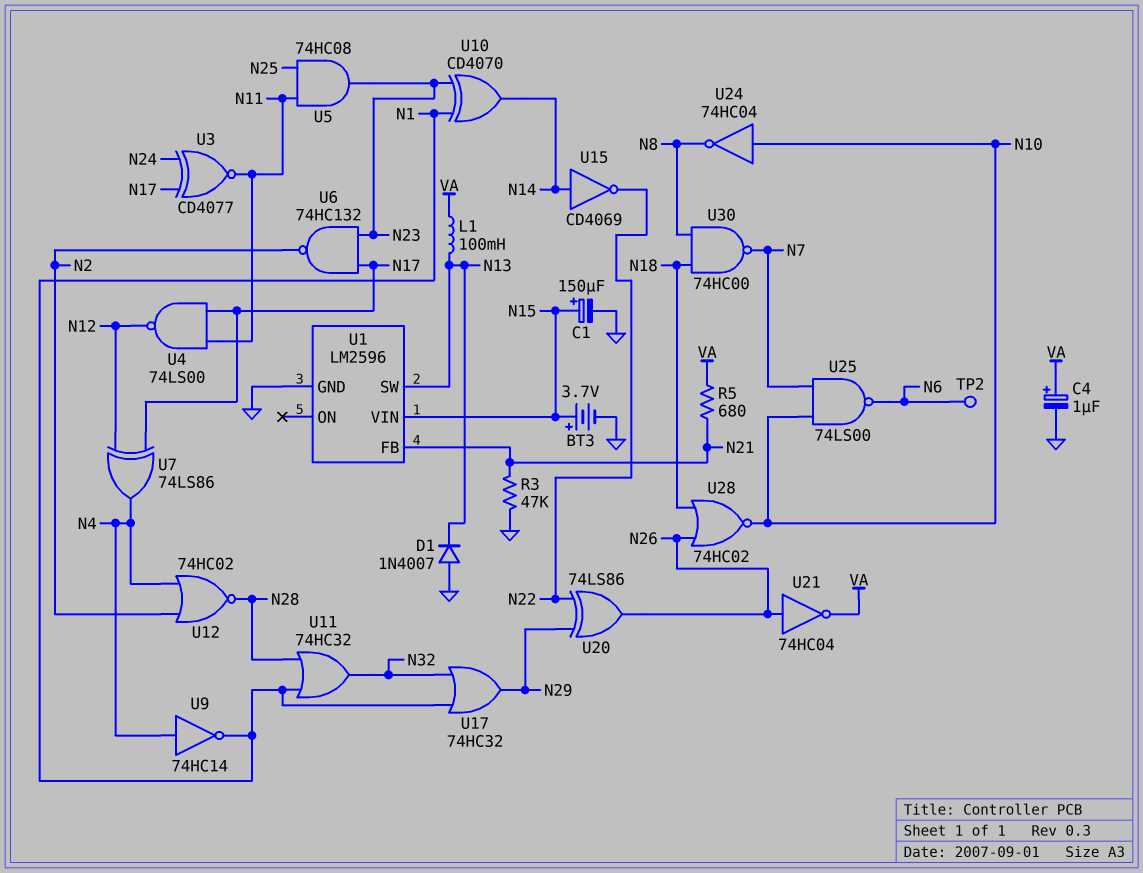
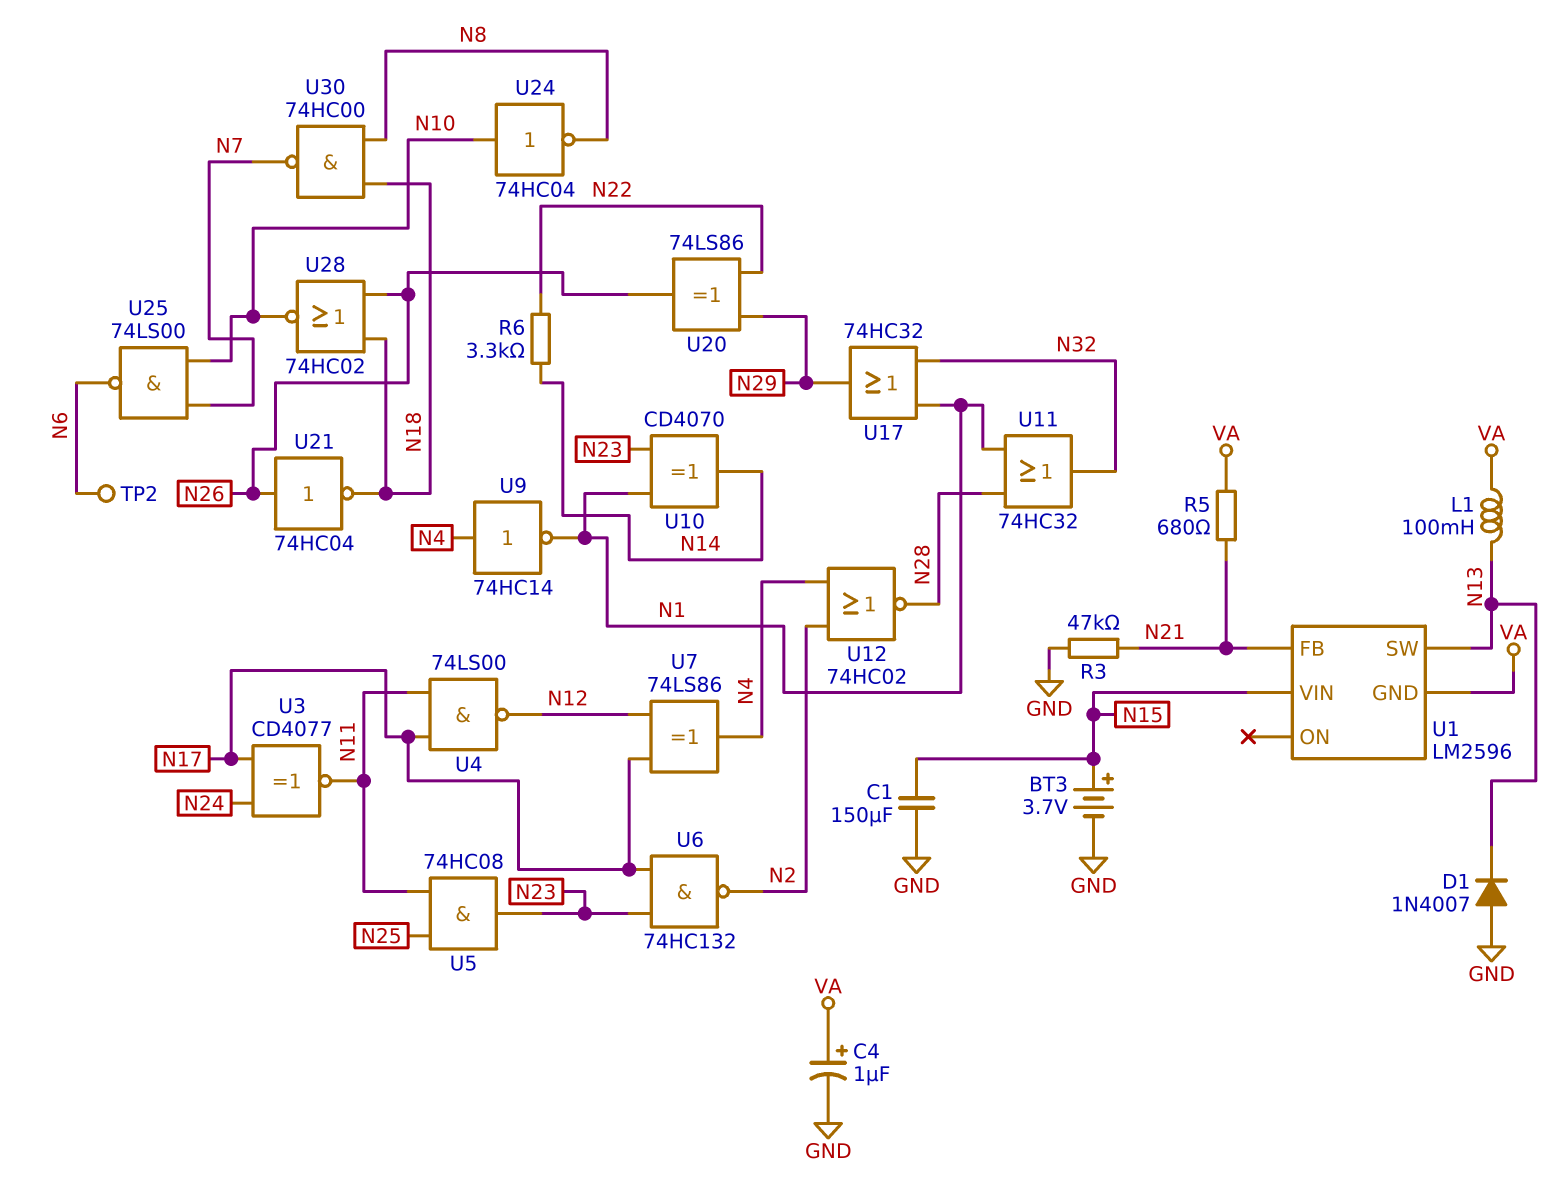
C1: 150uF (plus N15, minus GND) -> 150uF (GND, N15)
R6: none -> 3.3k (N14, N22)
U1 pin GND: GND -> VA
U15: NOT CD4069 (in N14, out N22) -> none
U21: NOT 74HC04 (in N26, out VA) -> NOT 74HC04 (in N26, out N18)

